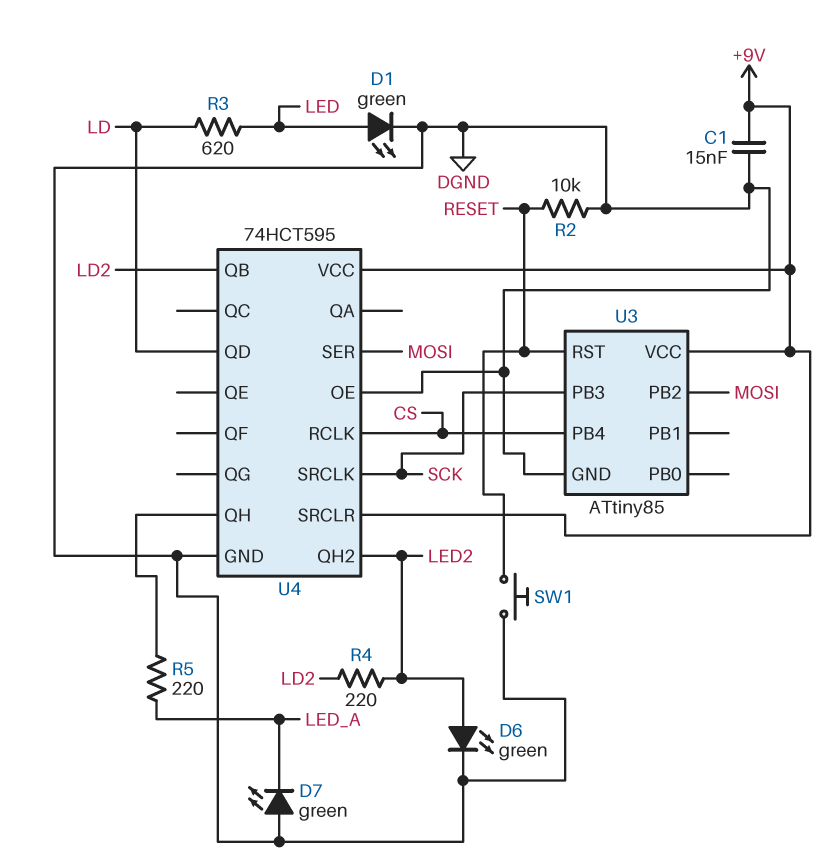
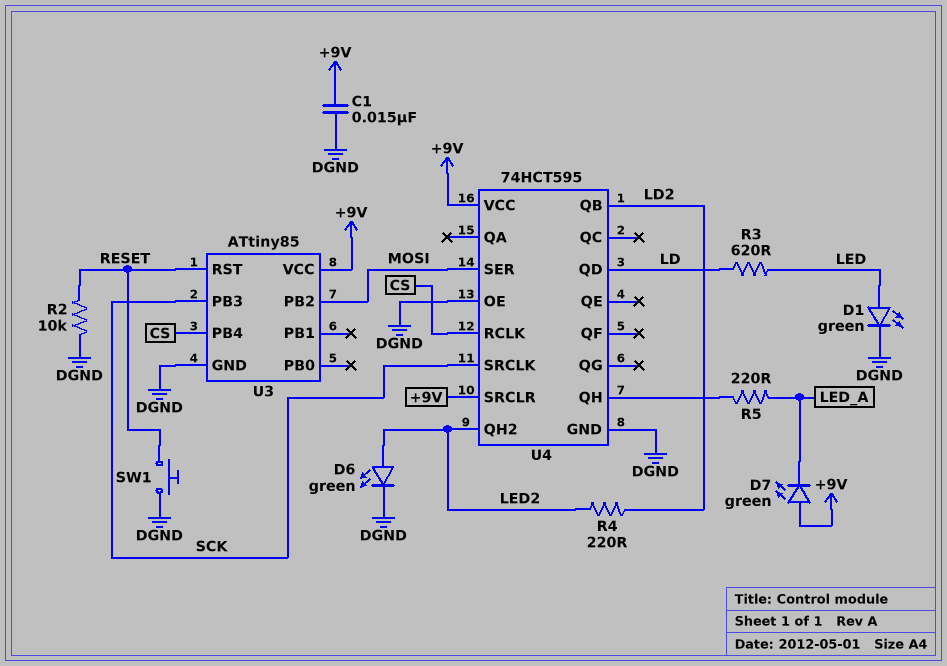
D7: LED green (A DGND, K LED_A) -> LED green (A +9V, K LED_A)

